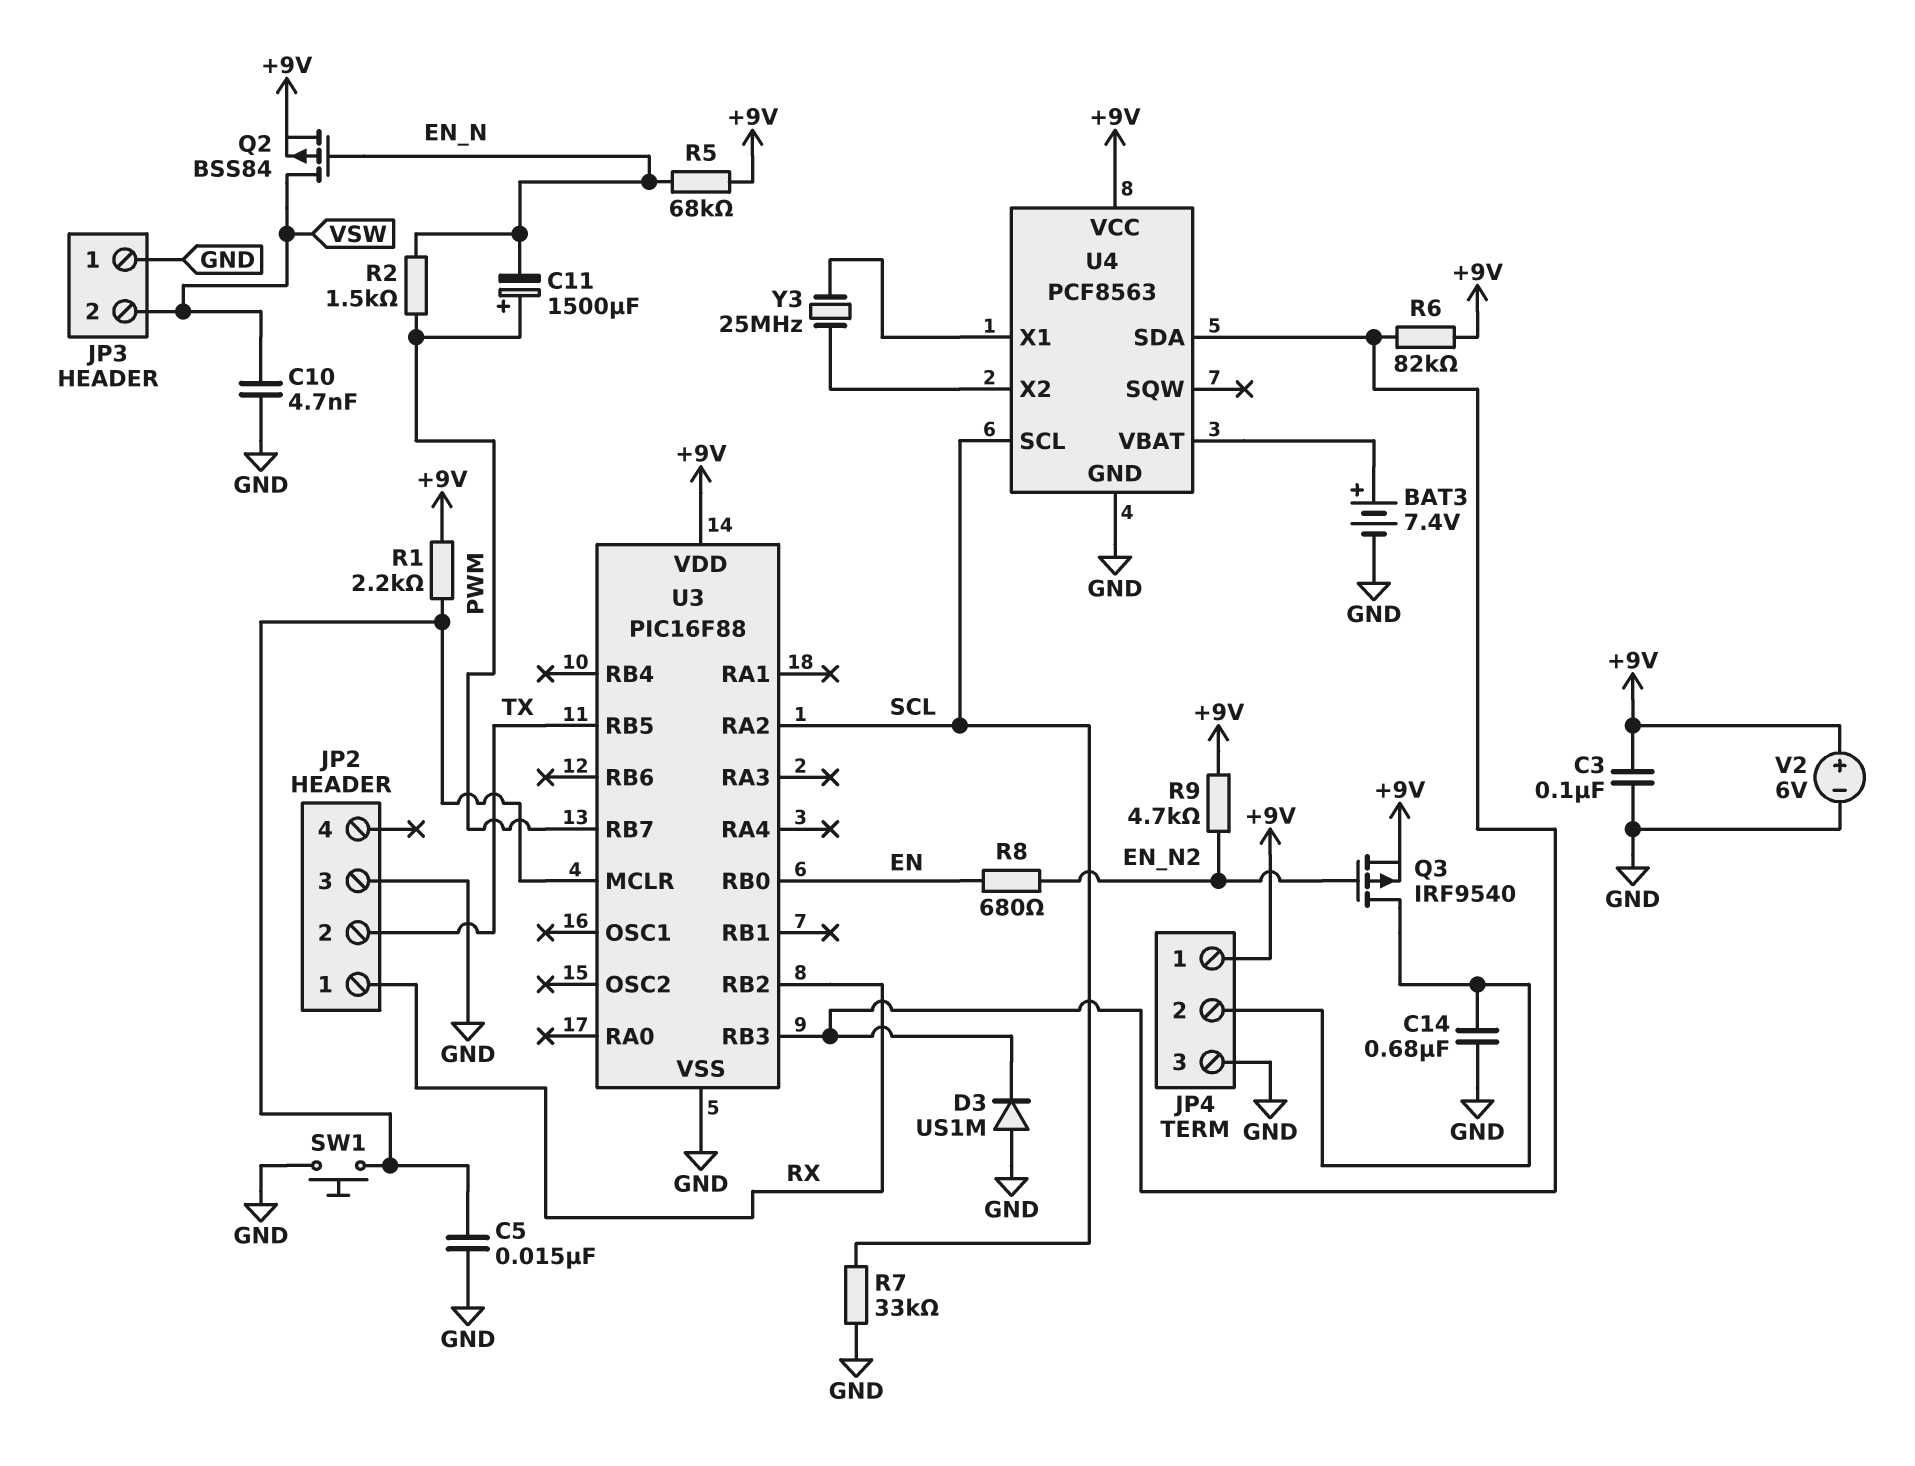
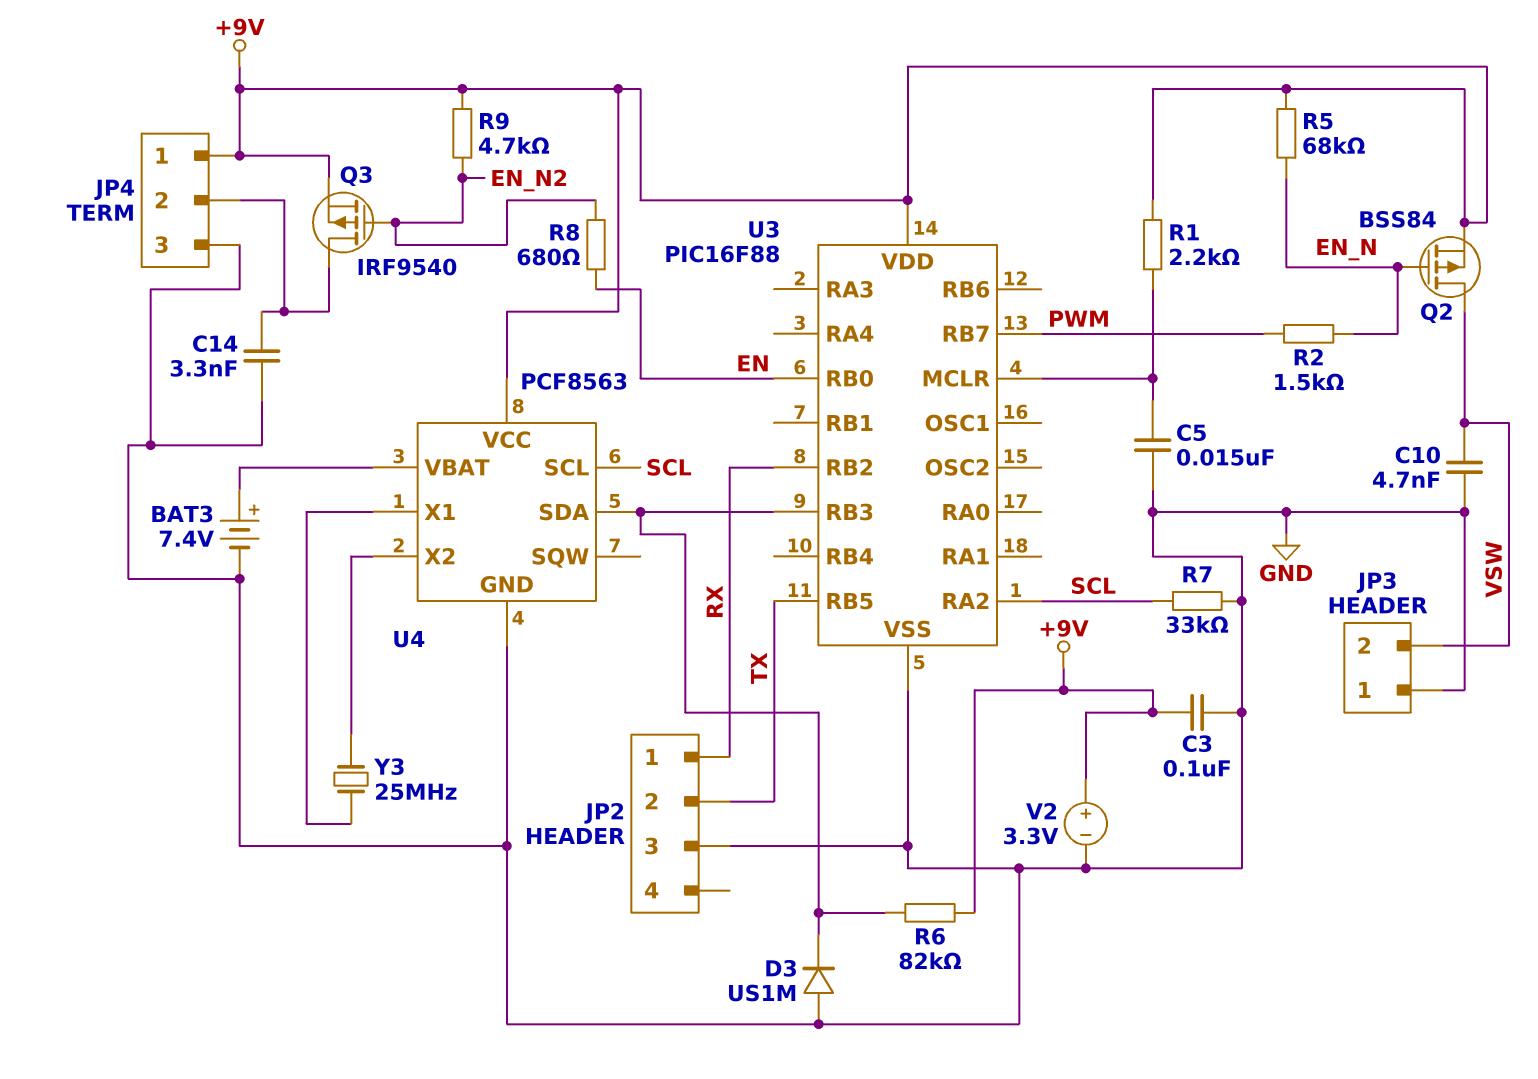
C11: 1500uF (plus PWM, minus EN_N) -> none
C14: 680nF (GND, JP4/2) -> 3.3nF (GND, JP4/2)
SW1: button (GND, U3/MCLR) -> none
V2: 6V (plus +9V, minus GND) -> 3.3V (plus +9V, minus GND)

